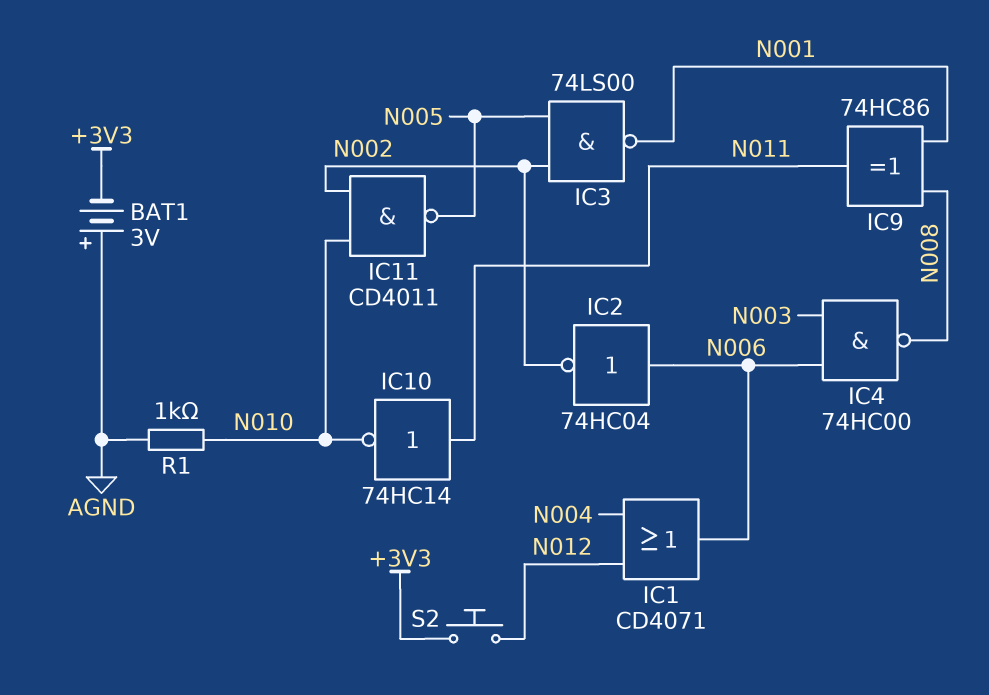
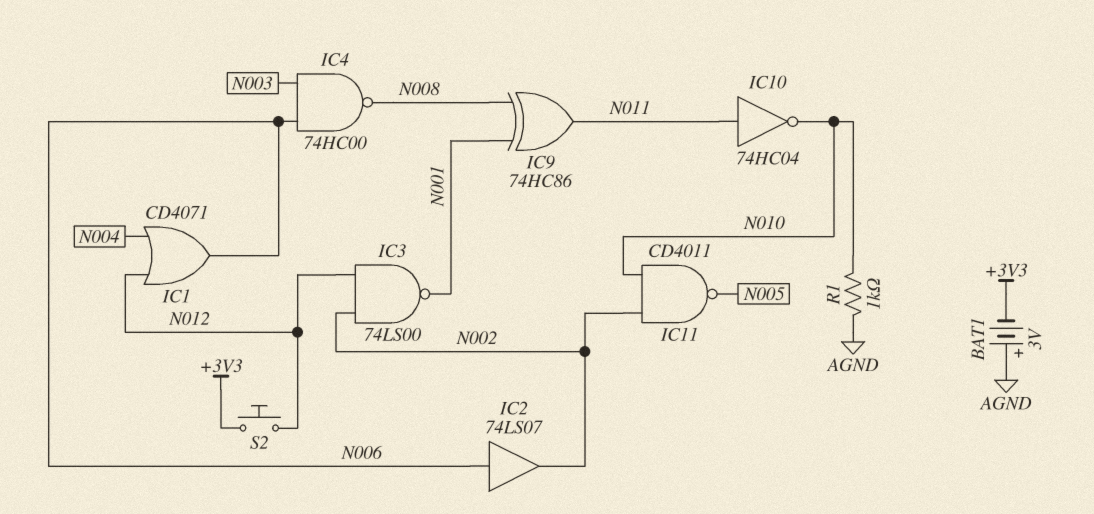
IC2: NOT 74HC04 (in N006, out N002) -> buffer 74LS07 (in N006, out N002)
IC3: NAND 74LS00 (in N002, in N005, out N001) -> NAND 74LS00 (in N002, in N012, out N001)
IC10: NOT 74HC14 (in N011, out N010) -> NOT 74HC04 (in N011, out N010)

